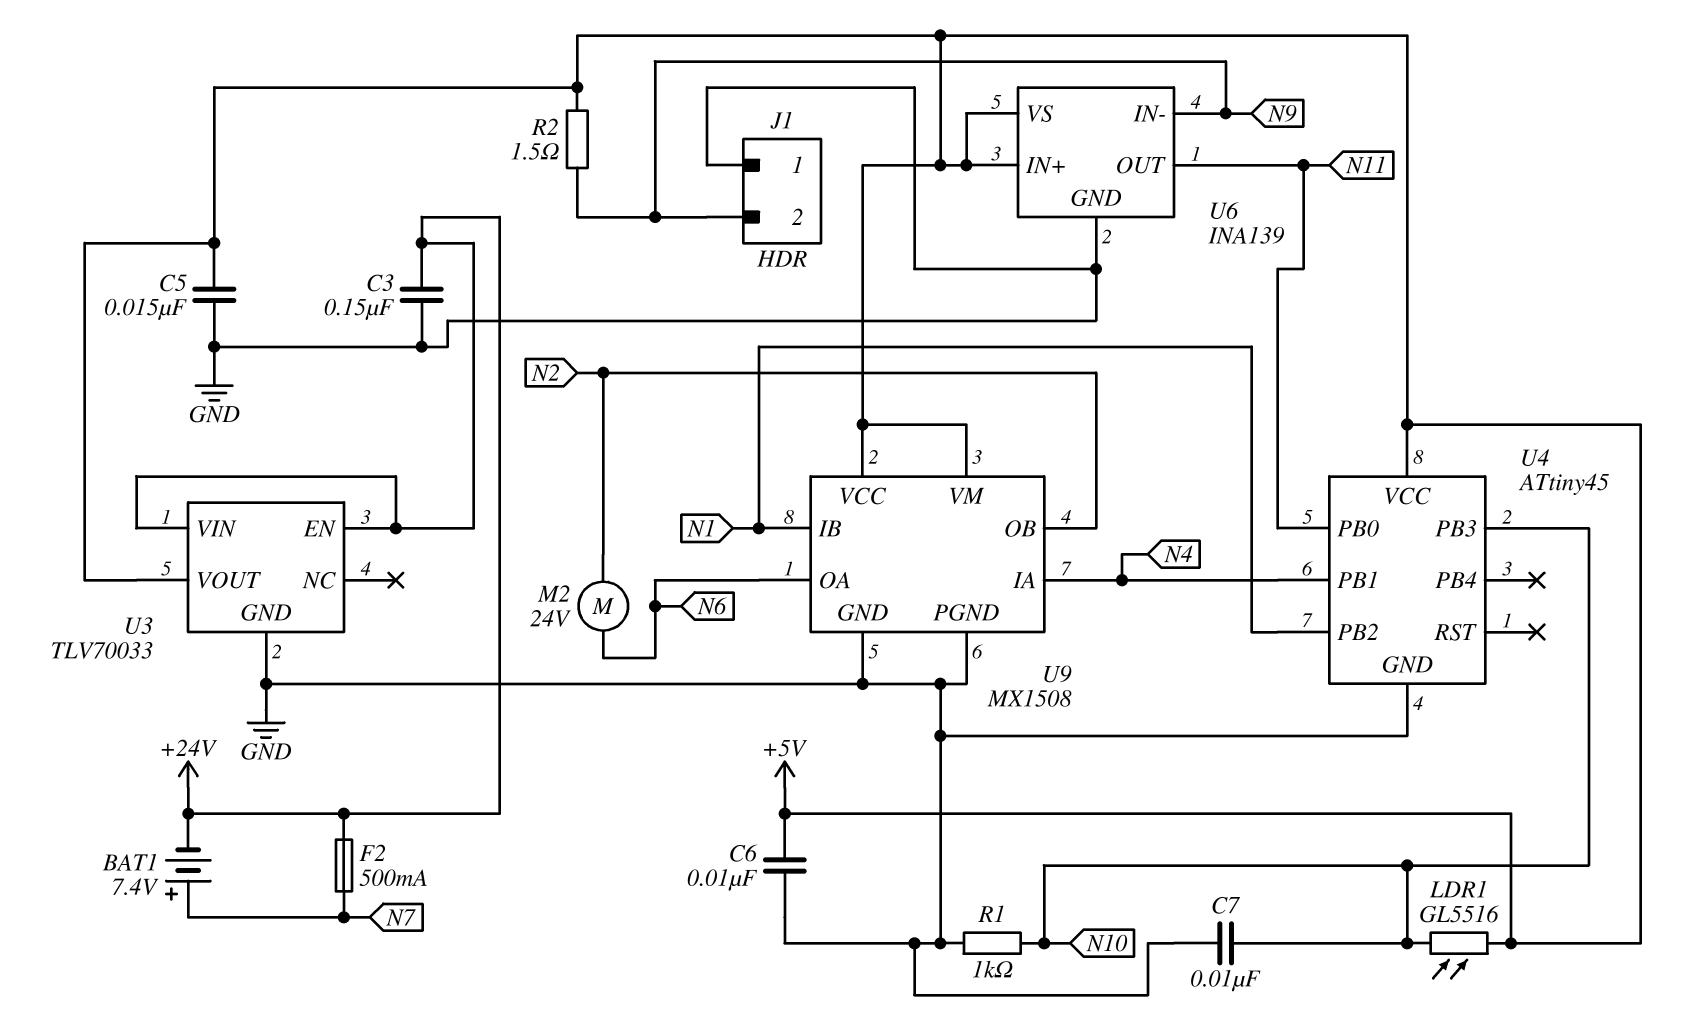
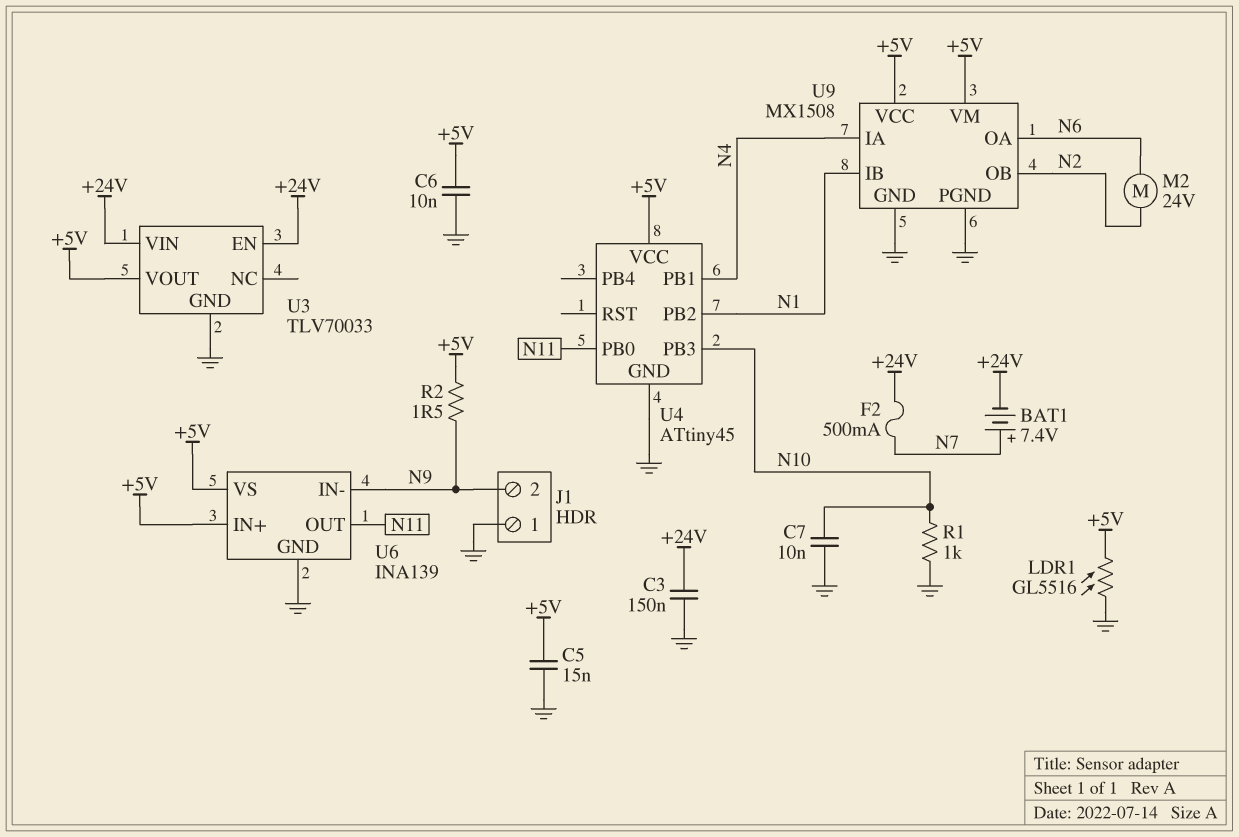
LDR1: GL5516 (+5V, N10) -> GL5516 (+5V, GND)

